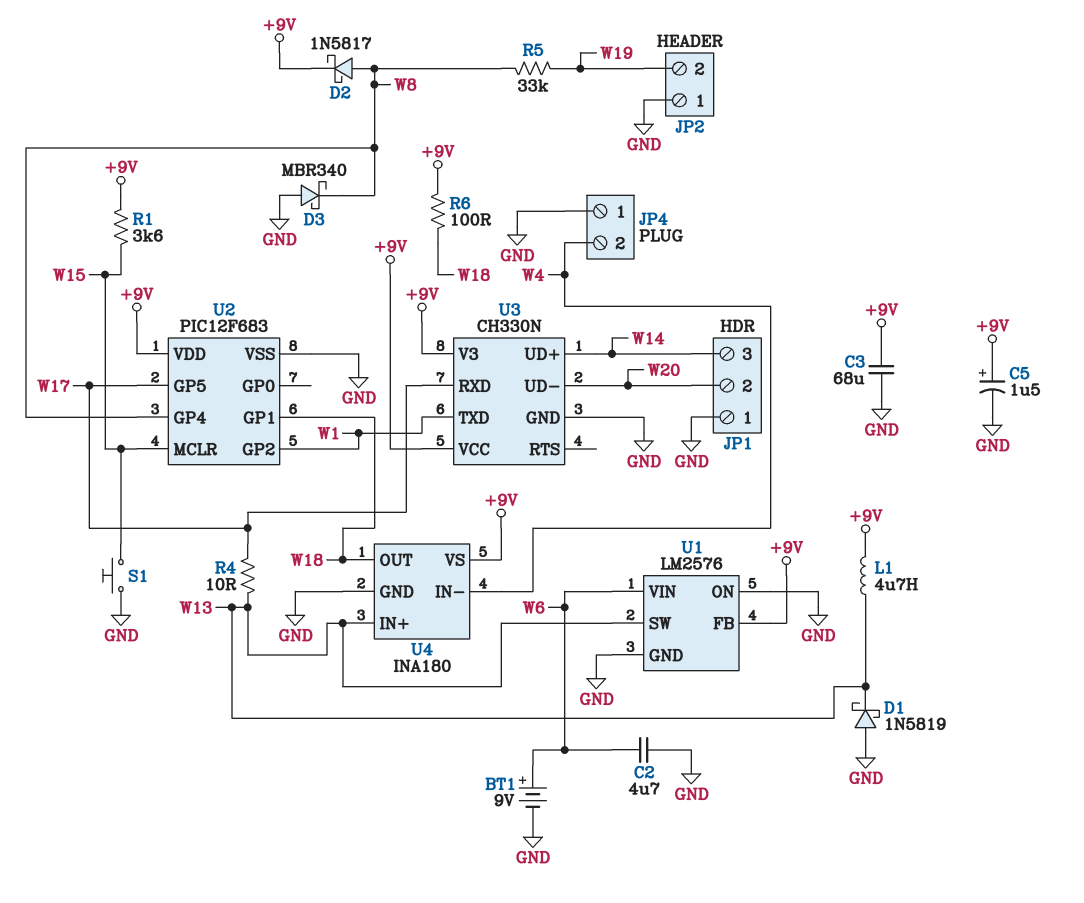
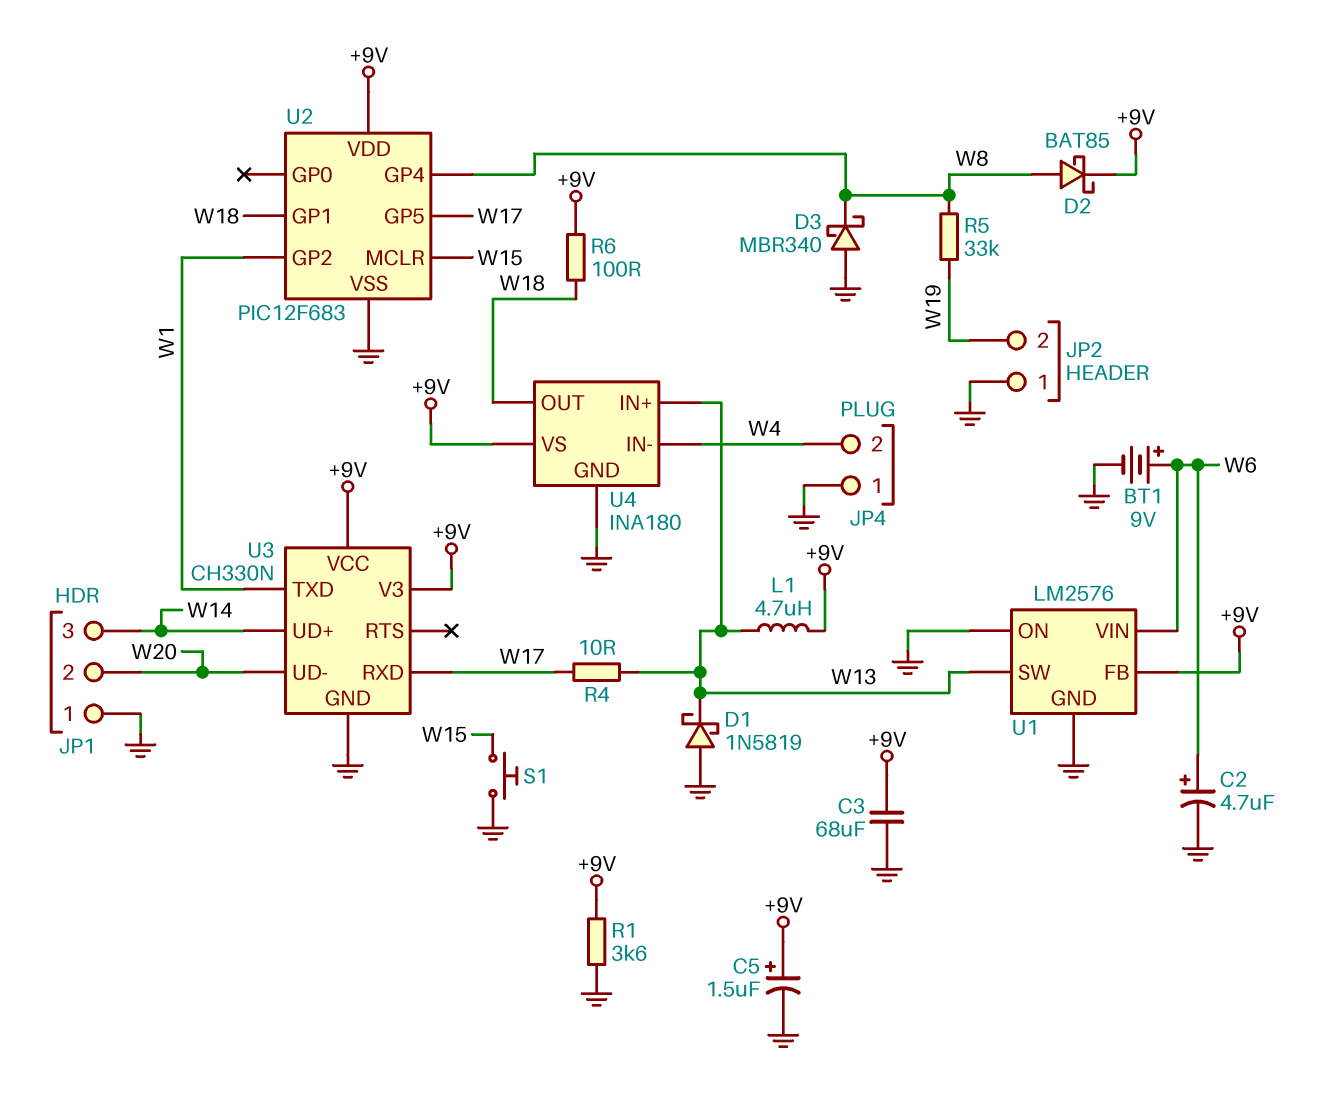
C2: 4.7uF (GND, W6) -> 4.7uF (plus W6, minus GND)
D2: schottky 1N5817 (A W8, K +9V) -> schottky BAT85 (A W8, K +9V)
R1: 3.6k (+9V, W15) -> 3.6k (+9V, GND)

